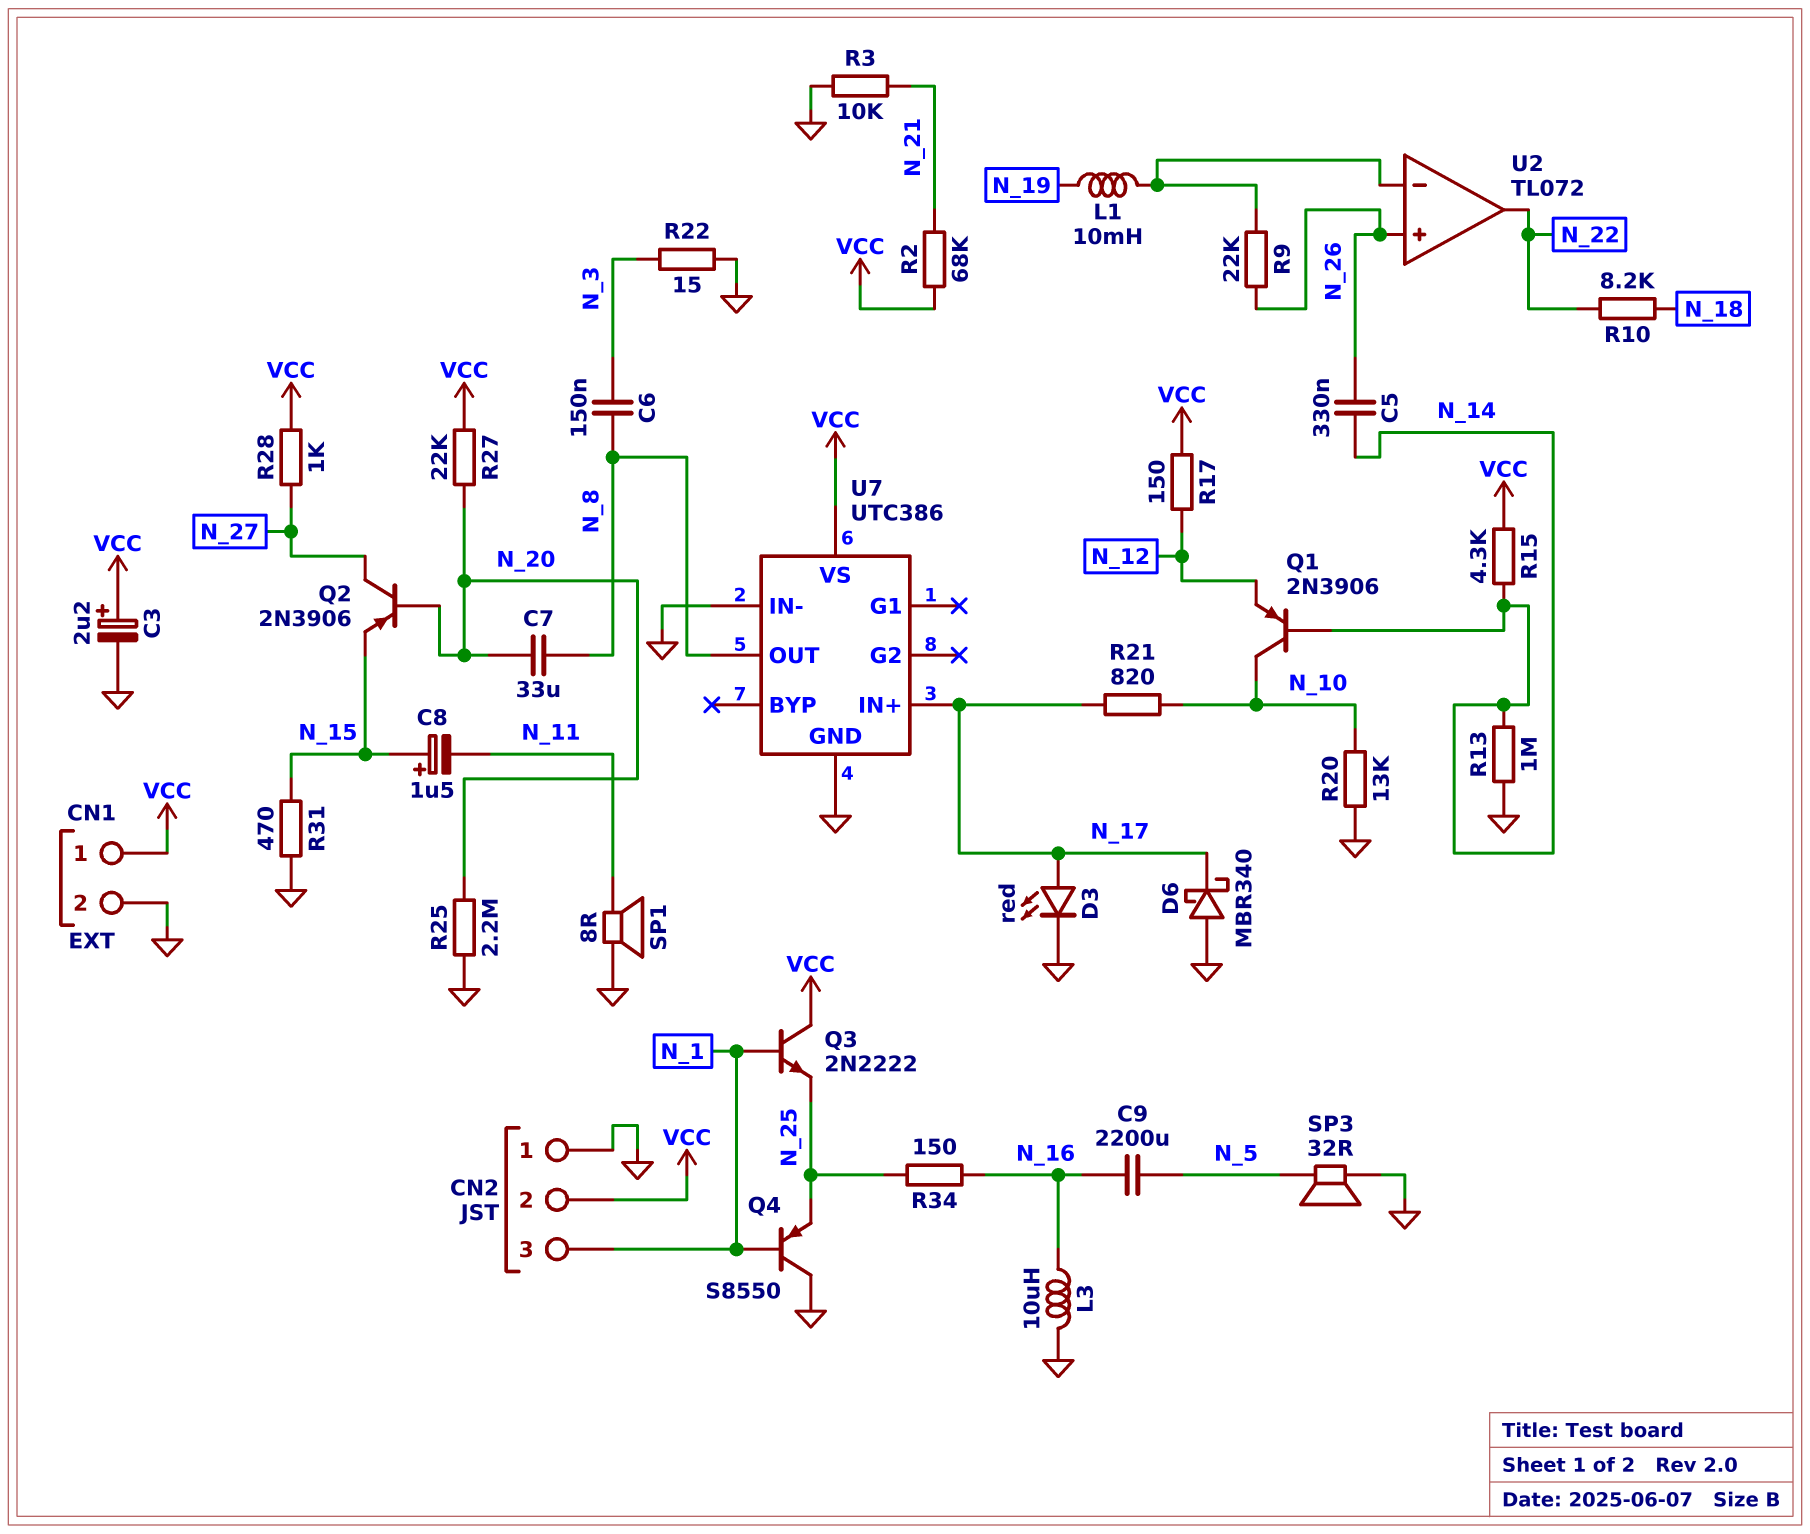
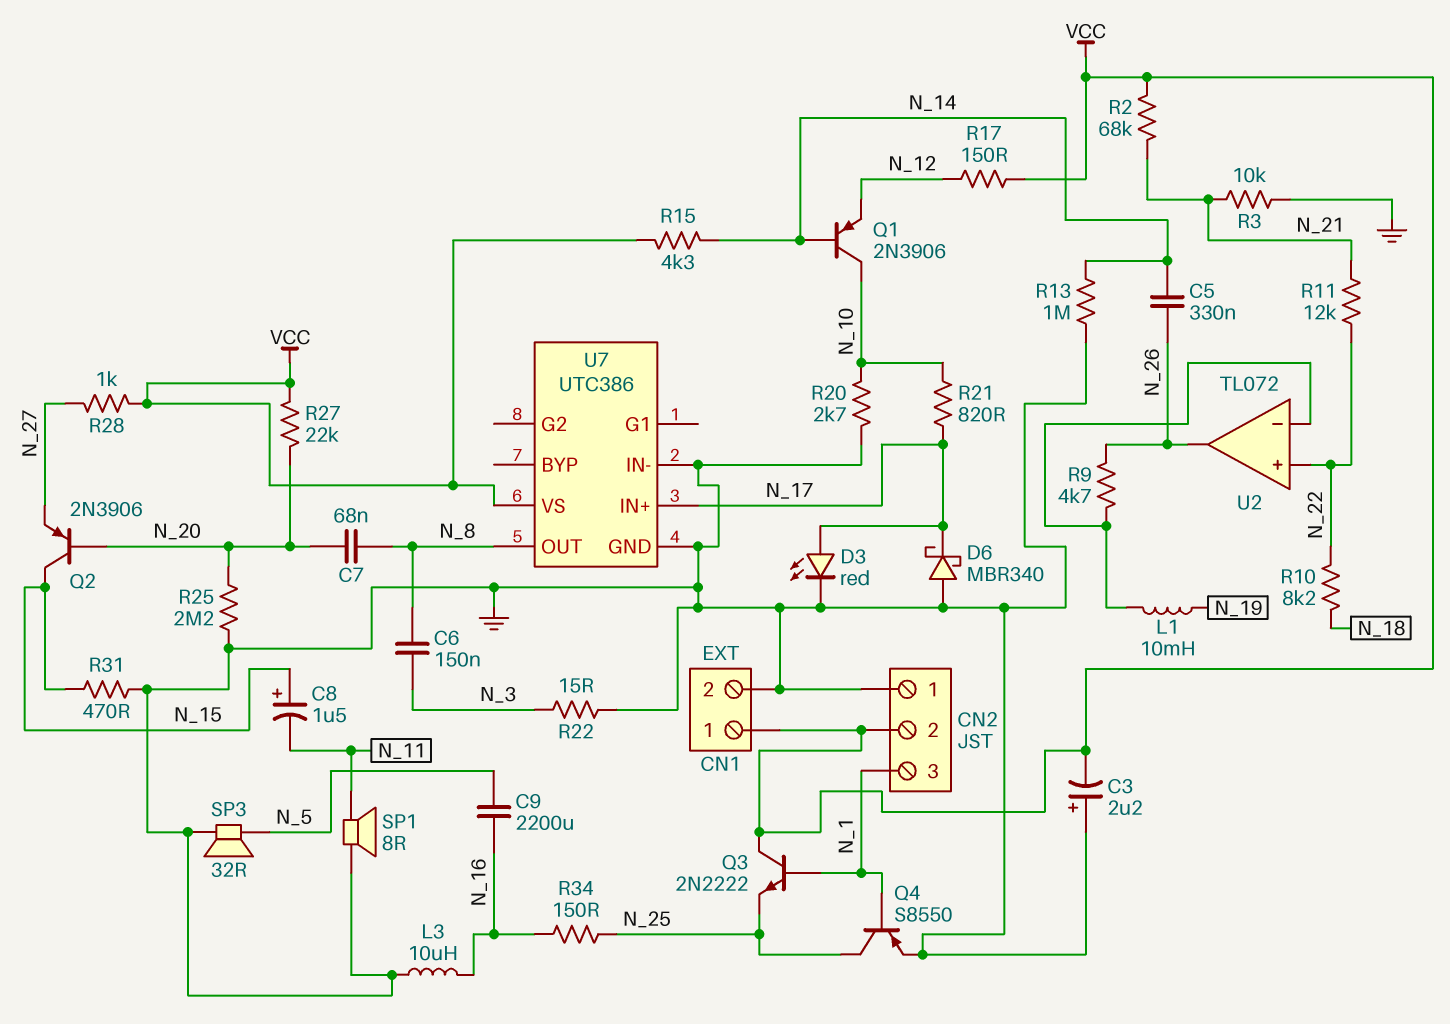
C3: 2.2uF (plus VCC, minus GND) -> 2.2uF (plus GND, minus VCC)
C7: 33uF (N_8, N_20) -> 68nF (N_8, N_20)
Q2: PNP 2N3906 (B N_20, C N_27, E N_15) -> PNP 2N3906 (B N_20, C N_15, E N_27)
Q4: PNP S8550 (B N_1, C GND, E N_25) -> PNP S8550 (B N_1, C N_25, E GND)
R9: 22k (N_26, U2/in-) -> 4.7k (N_26, U2/in-)
R11: none -> 12k (N_21, N_22)
R20: 13k (GND, N_10) -> 2.7k (GND, N_10)
U2 pin in+: N_26 -> N_22
U2 pin out: N_22 -> N_26

